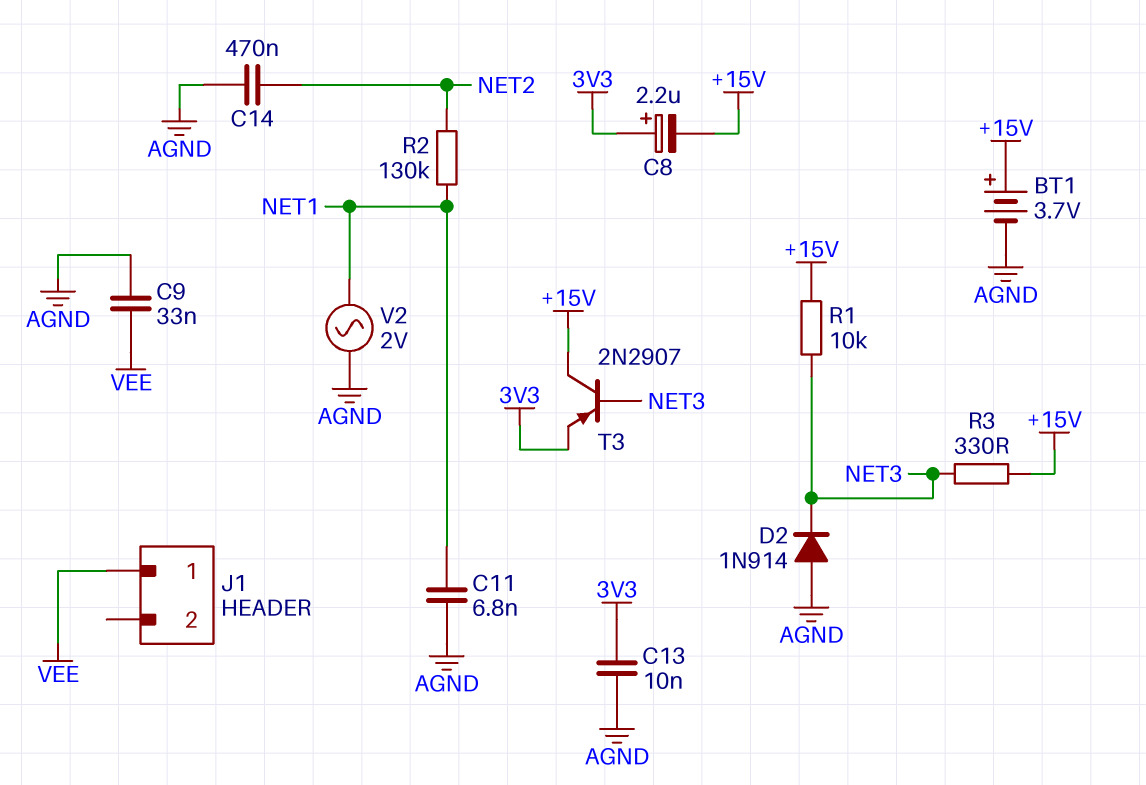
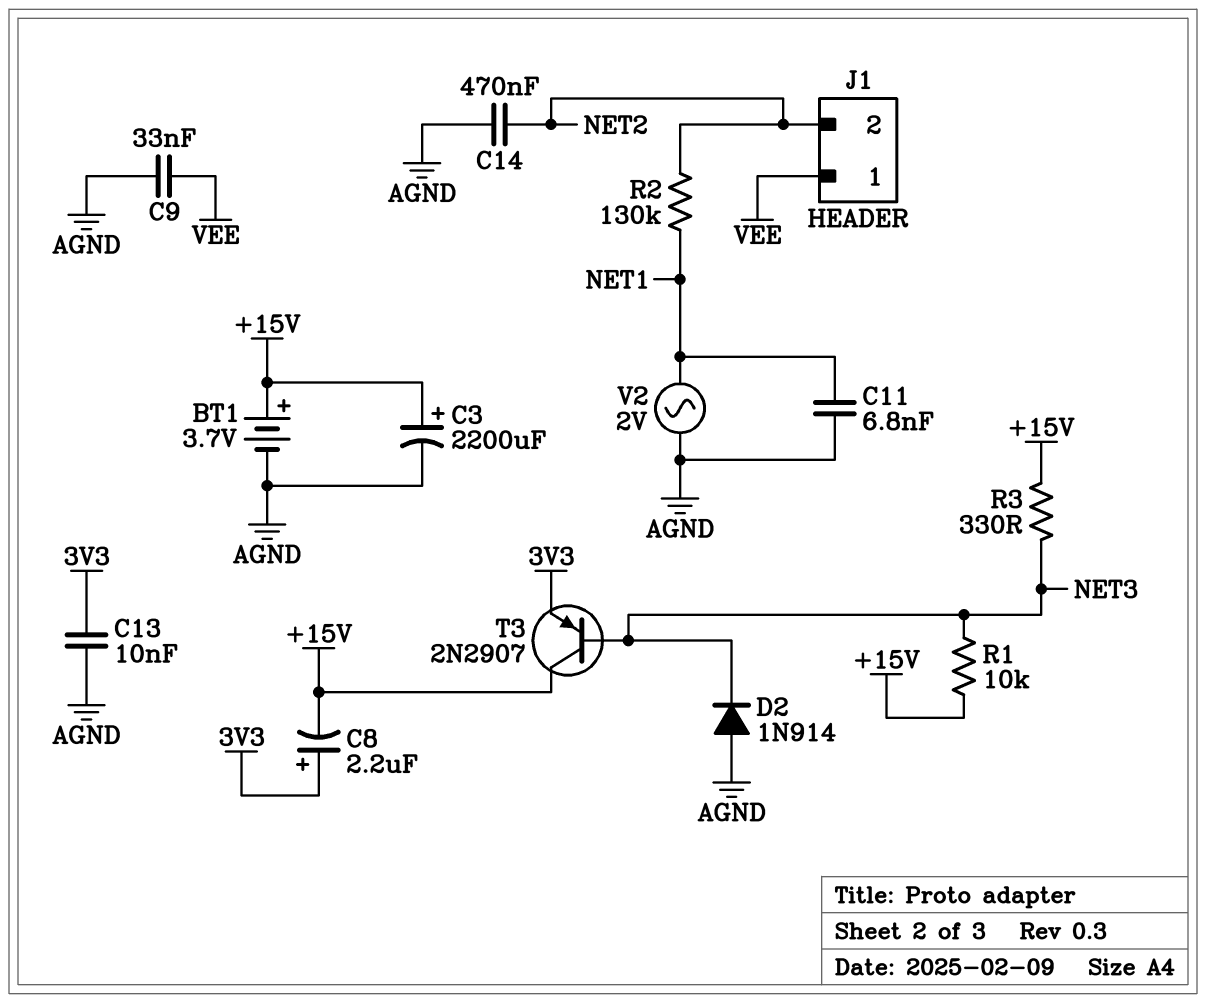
C3: none -> 2200uF (plus +15V, minus AGND)
J1 pin 2: none -> NET2

